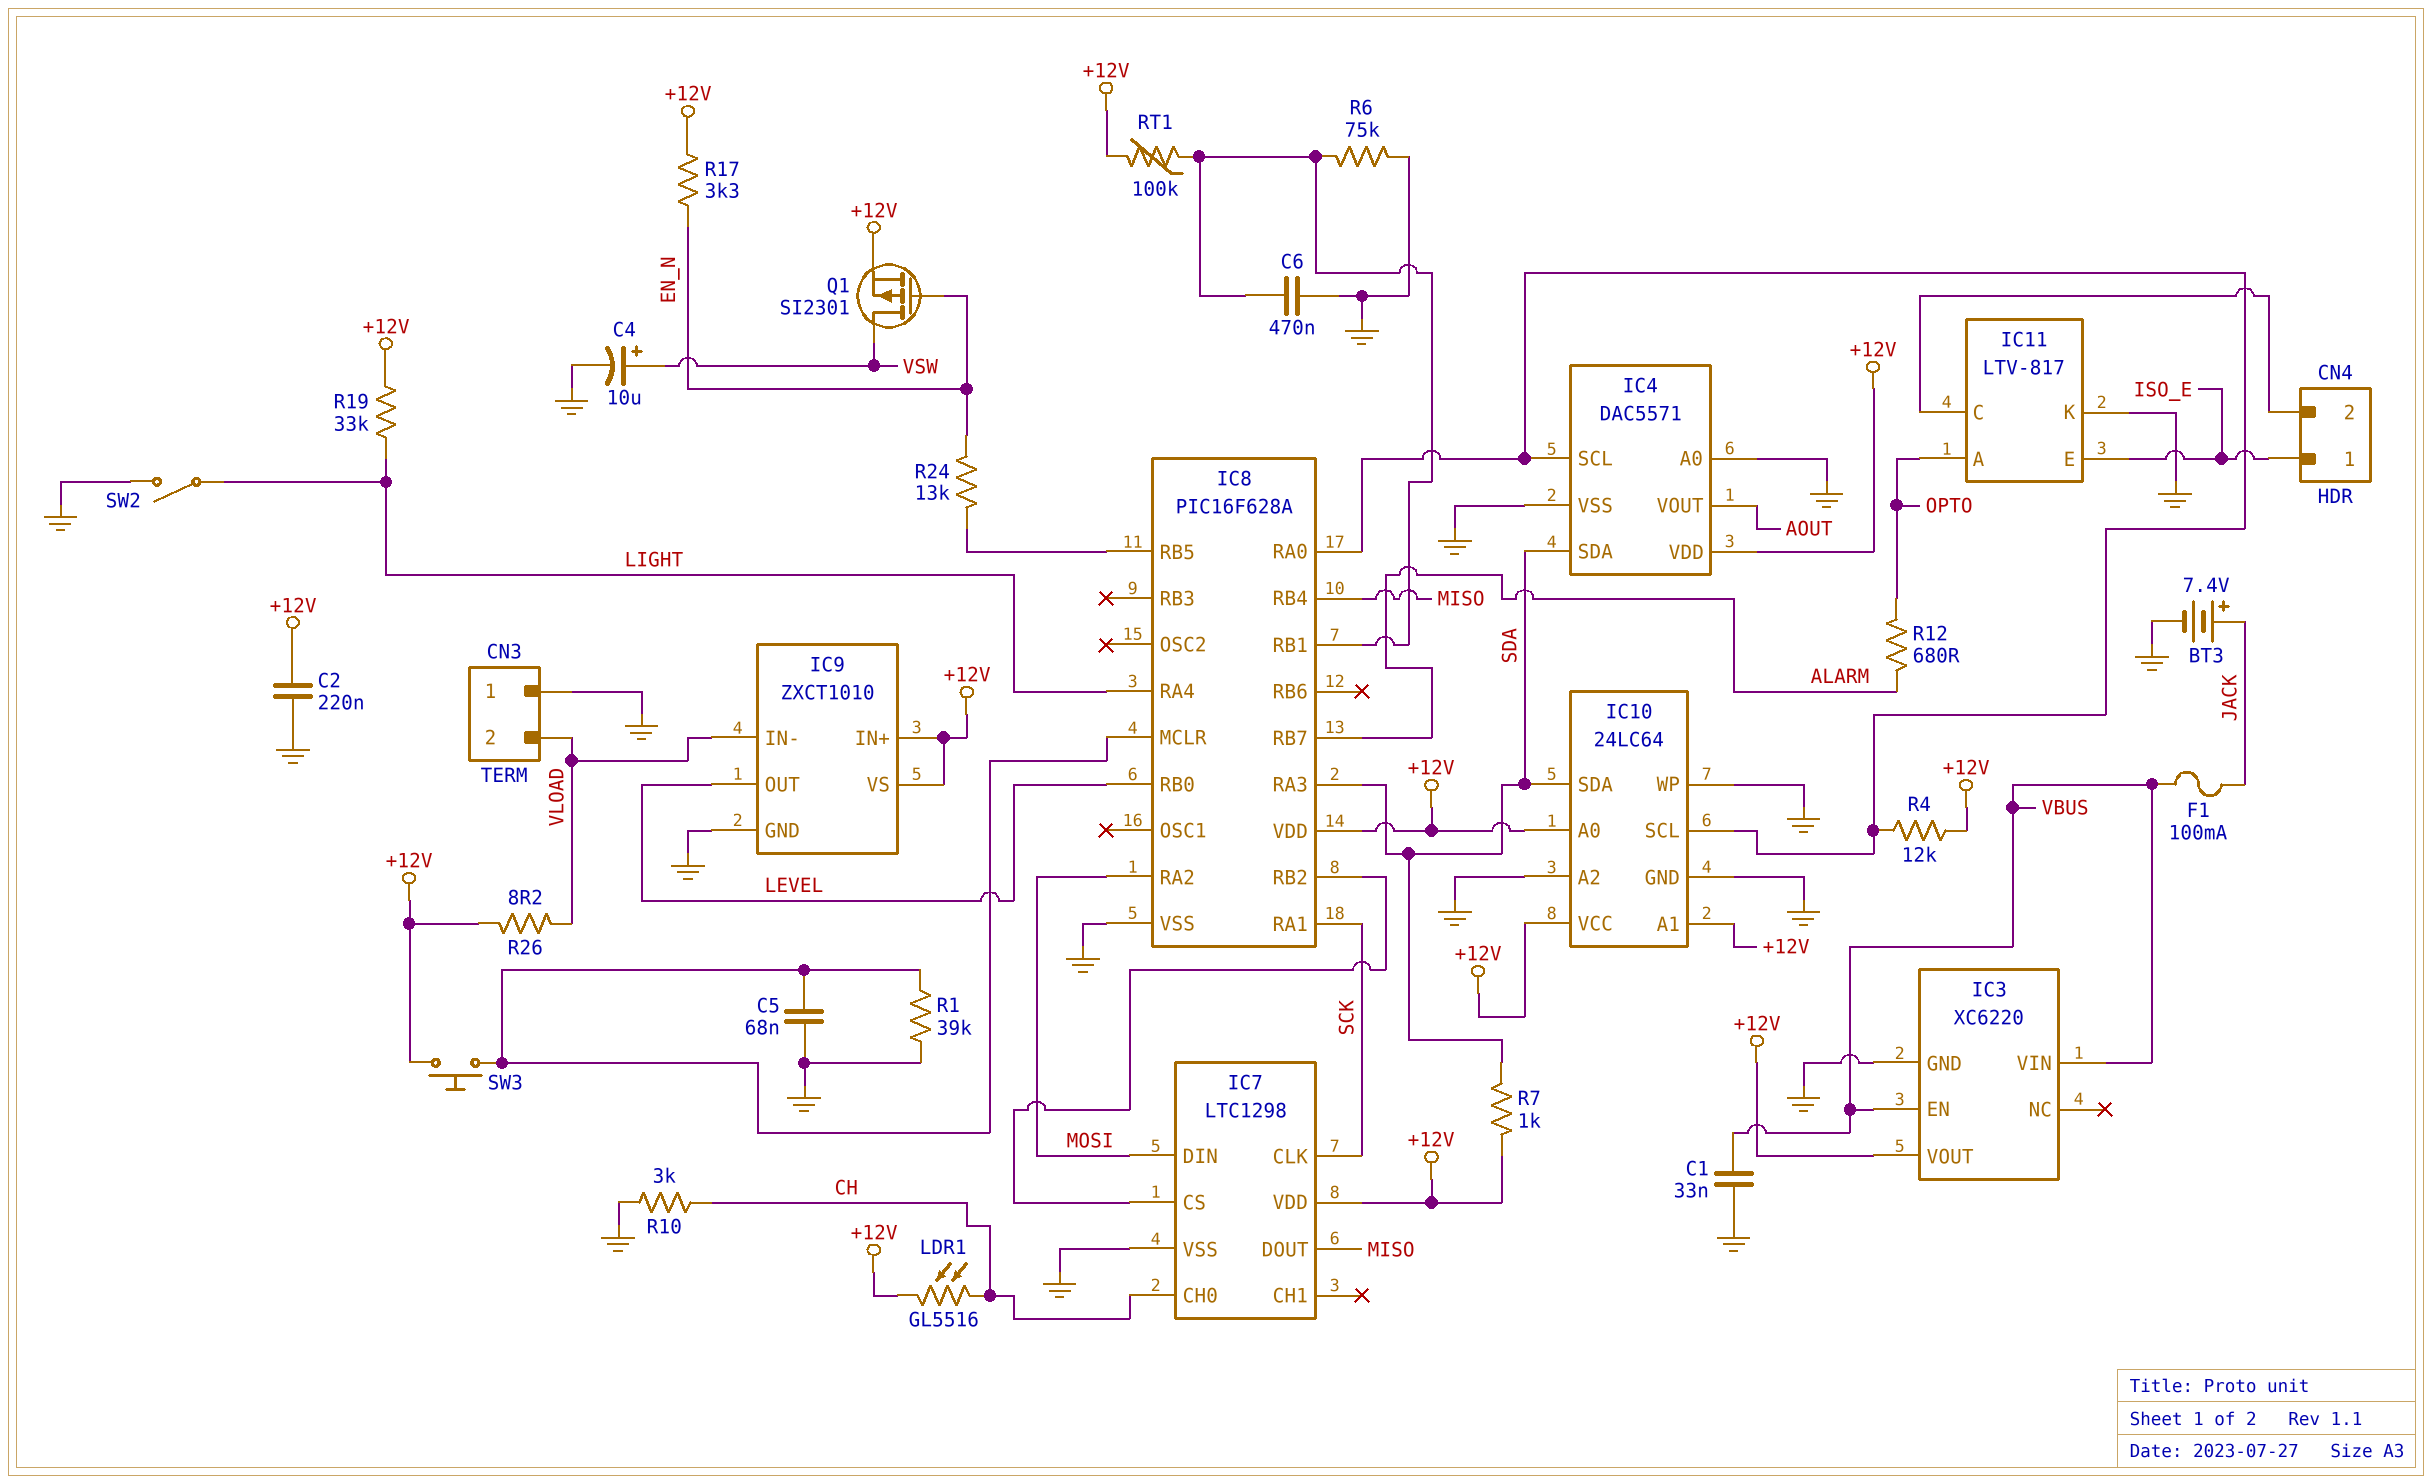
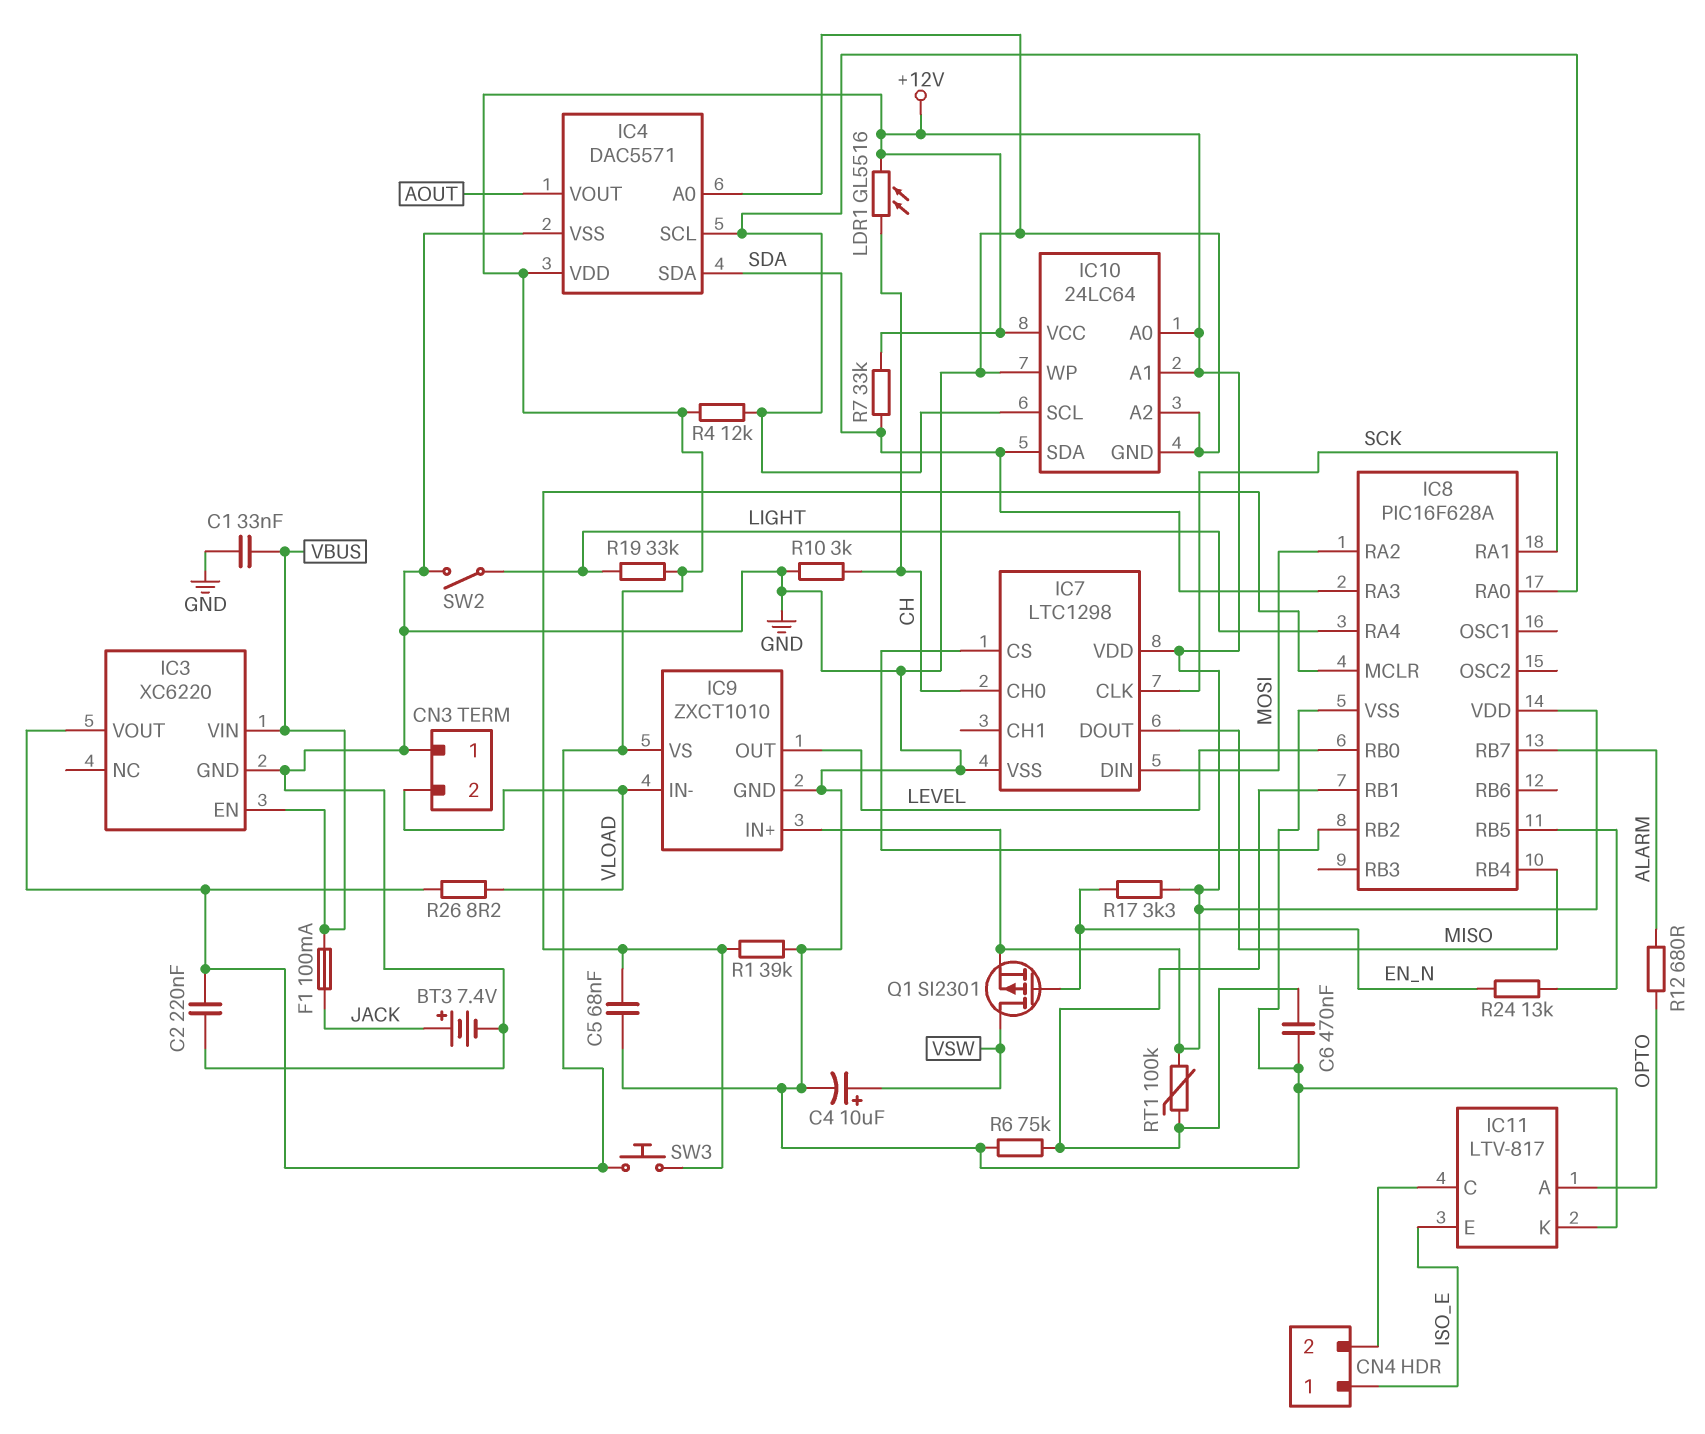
R7: 1k (+12V, SDA) -> 33k (+12V, SDA)

